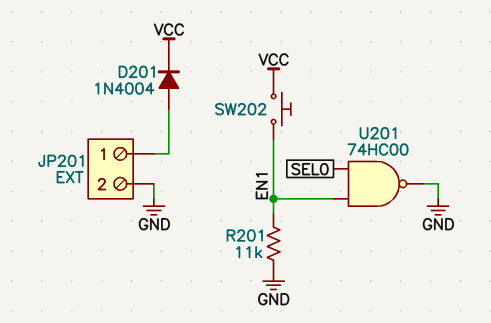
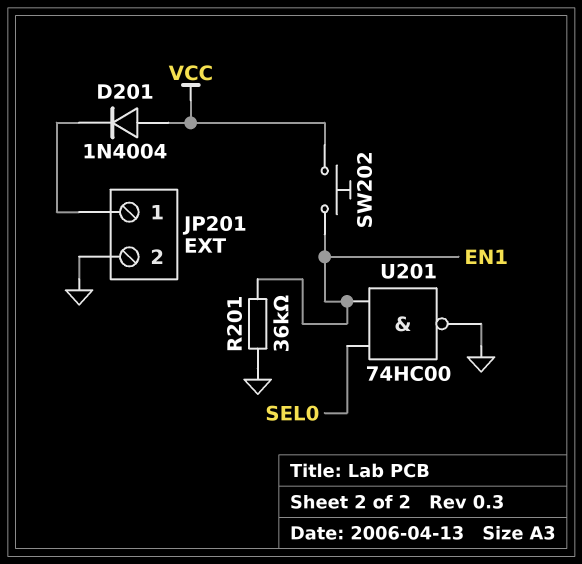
D201: diode 1N4004 (A JP201/1, K VCC) -> diode 1N4004 (A VCC, K JP201/1)
R201: 11k (EN1, GND) -> 36k (EN1, GND)

